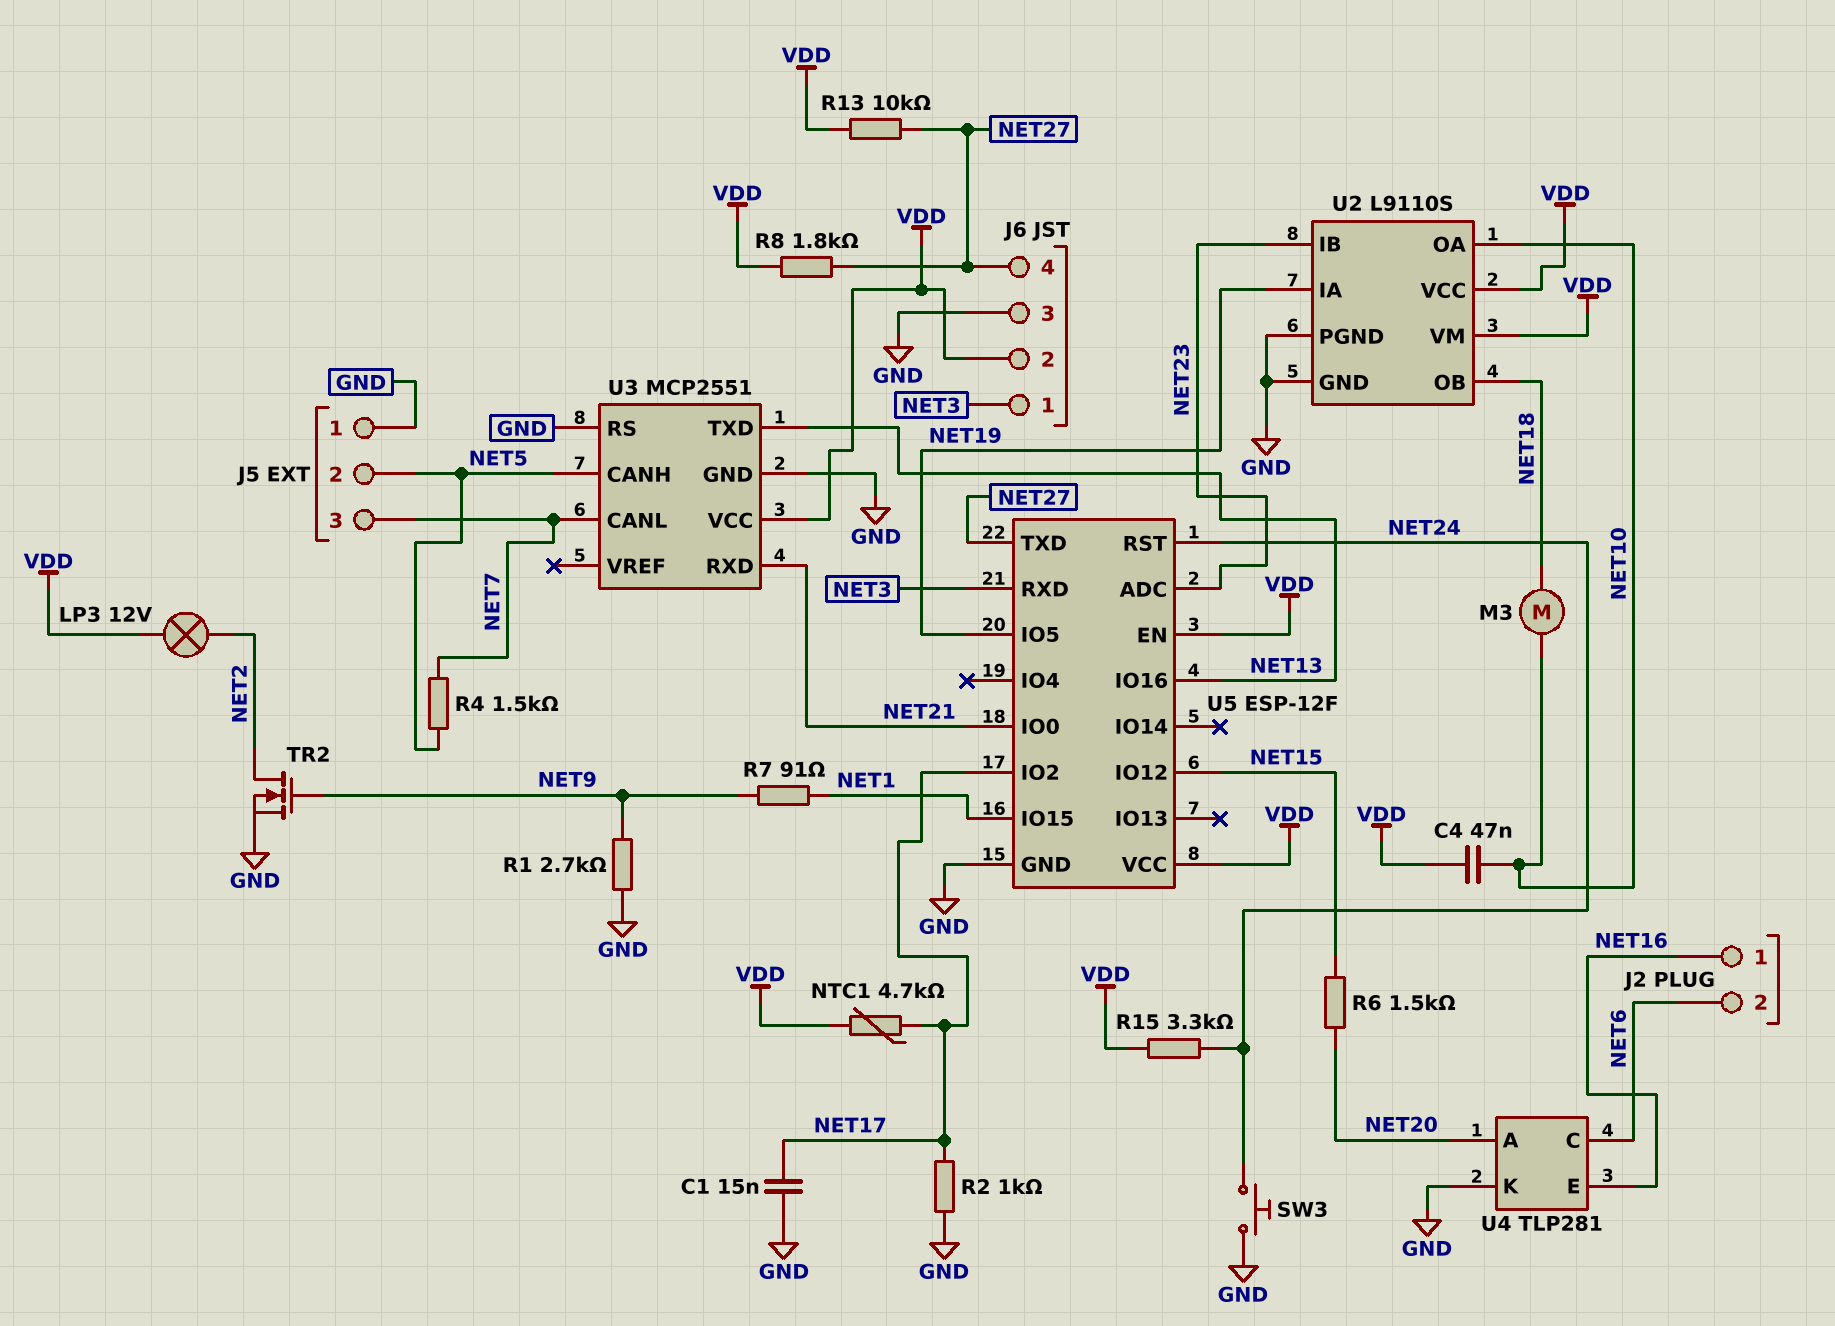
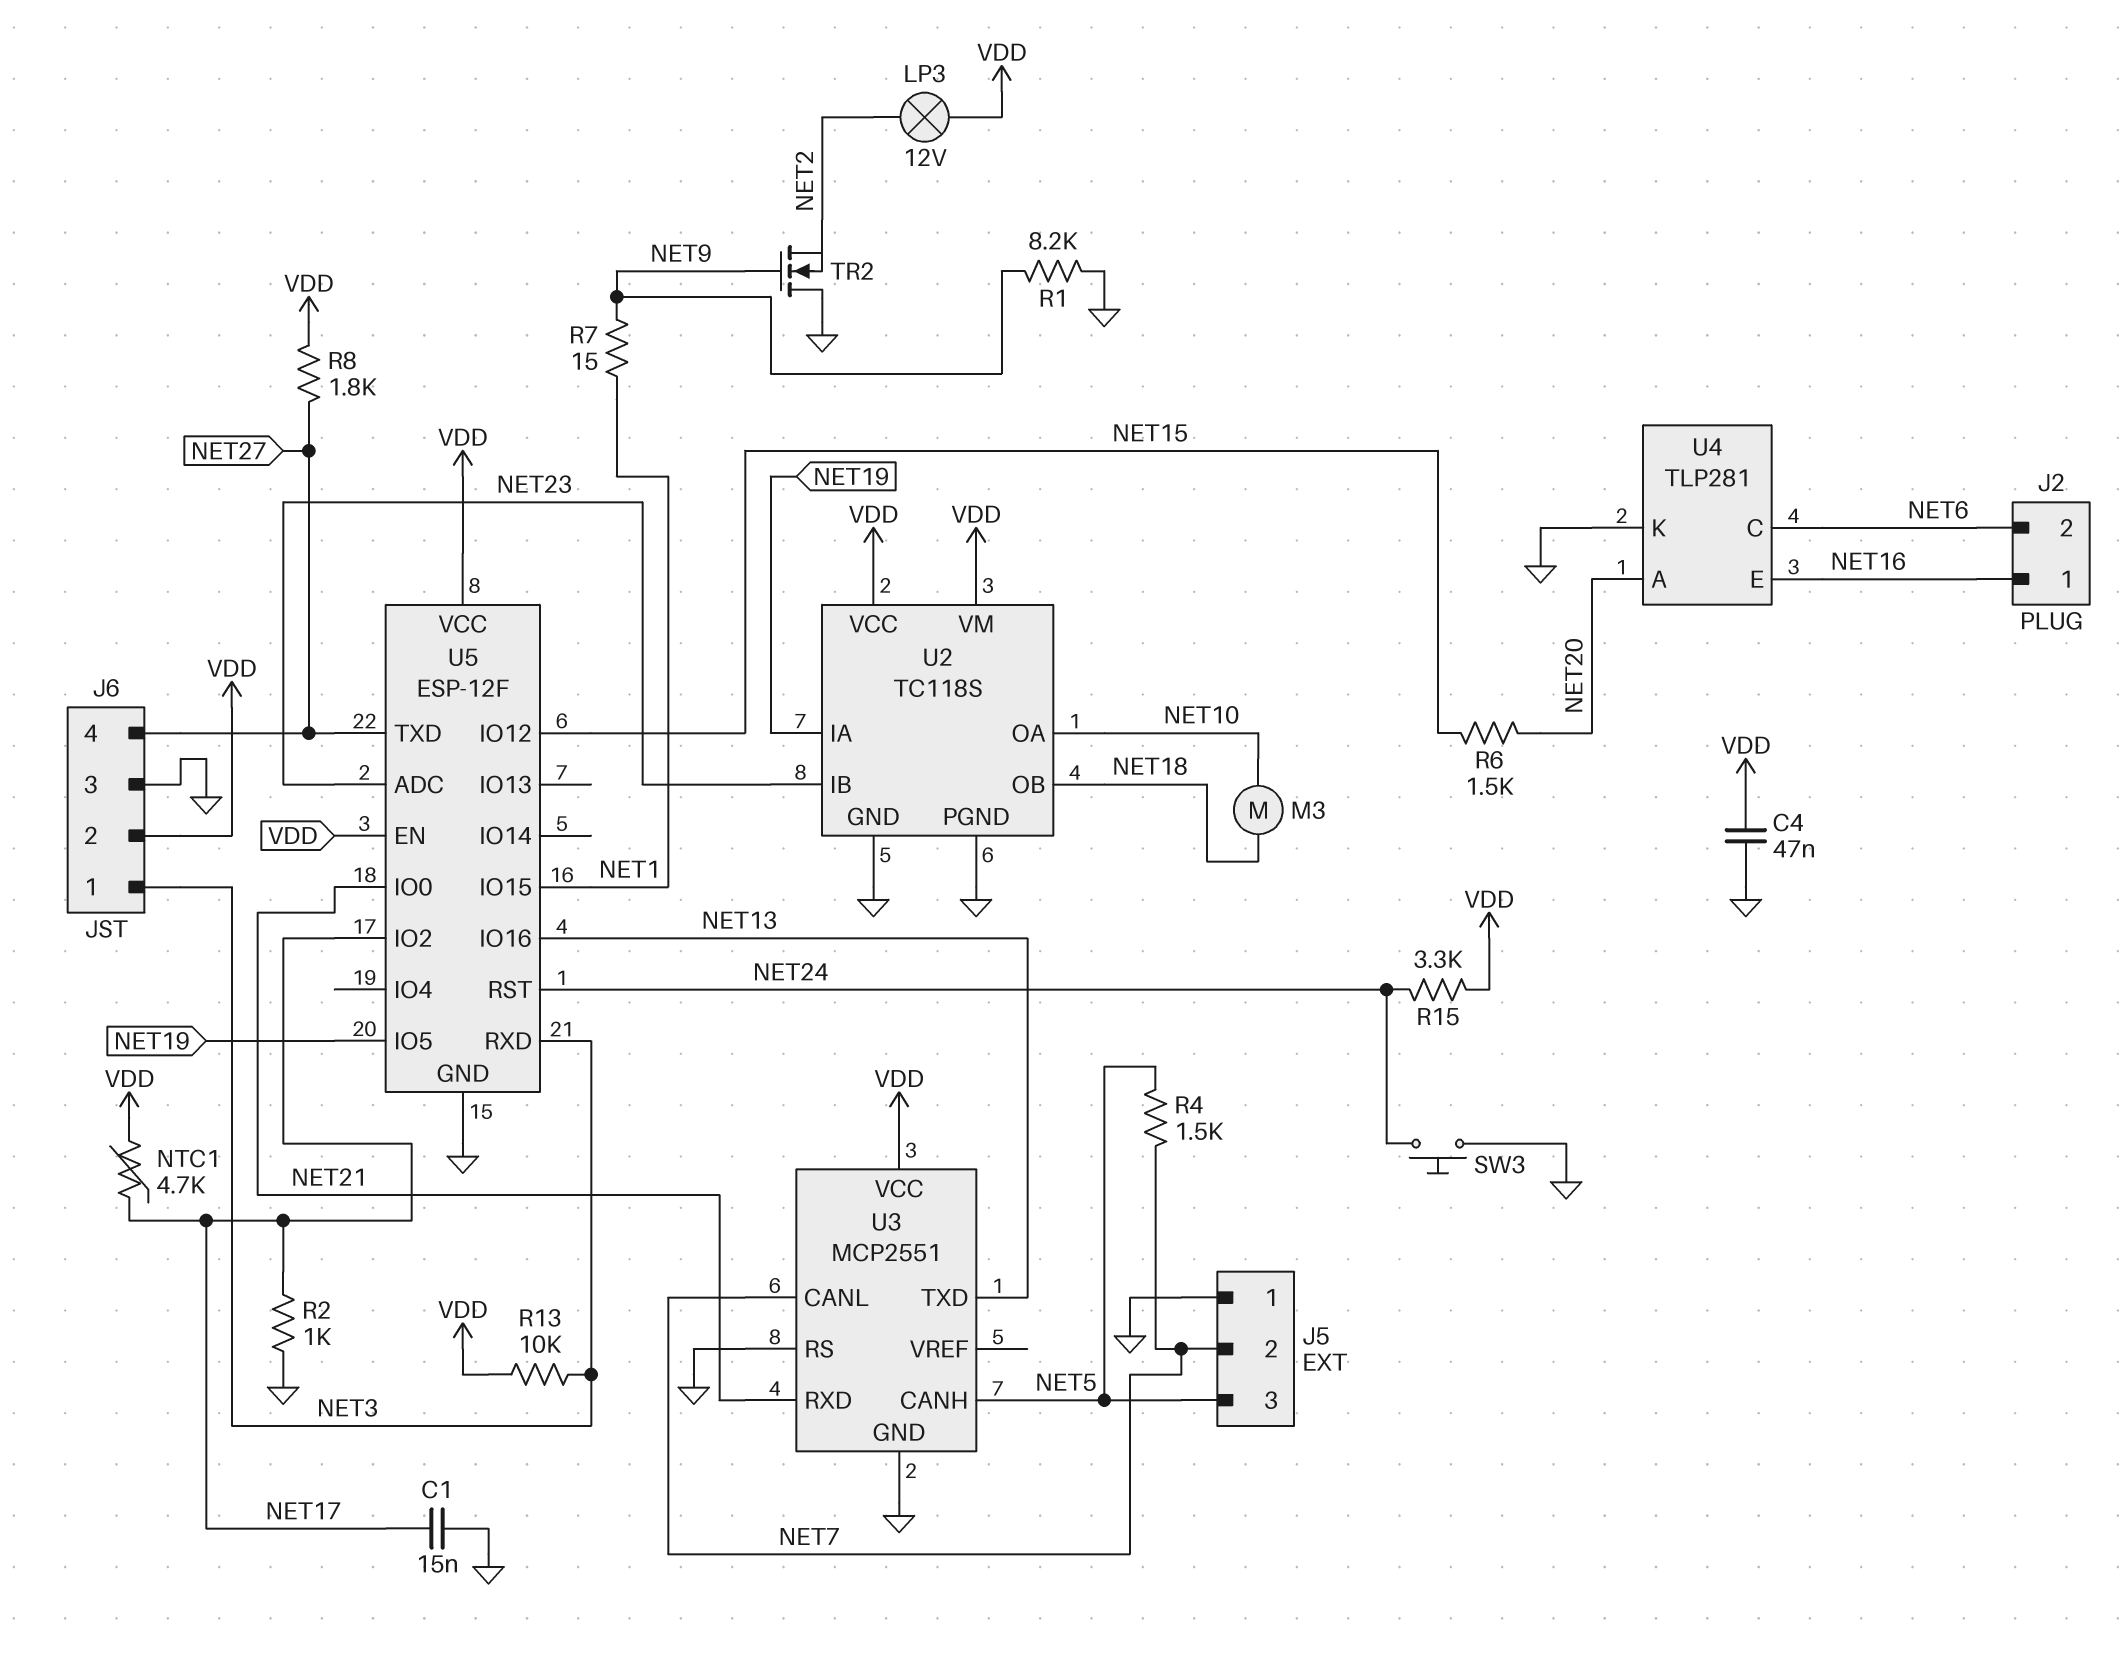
C4: 47nF (NET10, VDD) -> 47nF (GND, VDD)
J5 pin 2: NET5 -> NET7
J5 pin 3: NET7 -> NET5
R1: 2.7k (GND, NET9) -> 8.2k (GND, NET9)
R7: 91 (NET1, NET9) -> 15 (NET1, NET9)
R13: 10k (NET27, VDD) -> 10k (NET3, VDD)
TR2: NMOS (G NET9, D NET2, S GND) -> NMOS (G NET9, D GND, S NET2)
U2: L9110S -> TC118S

